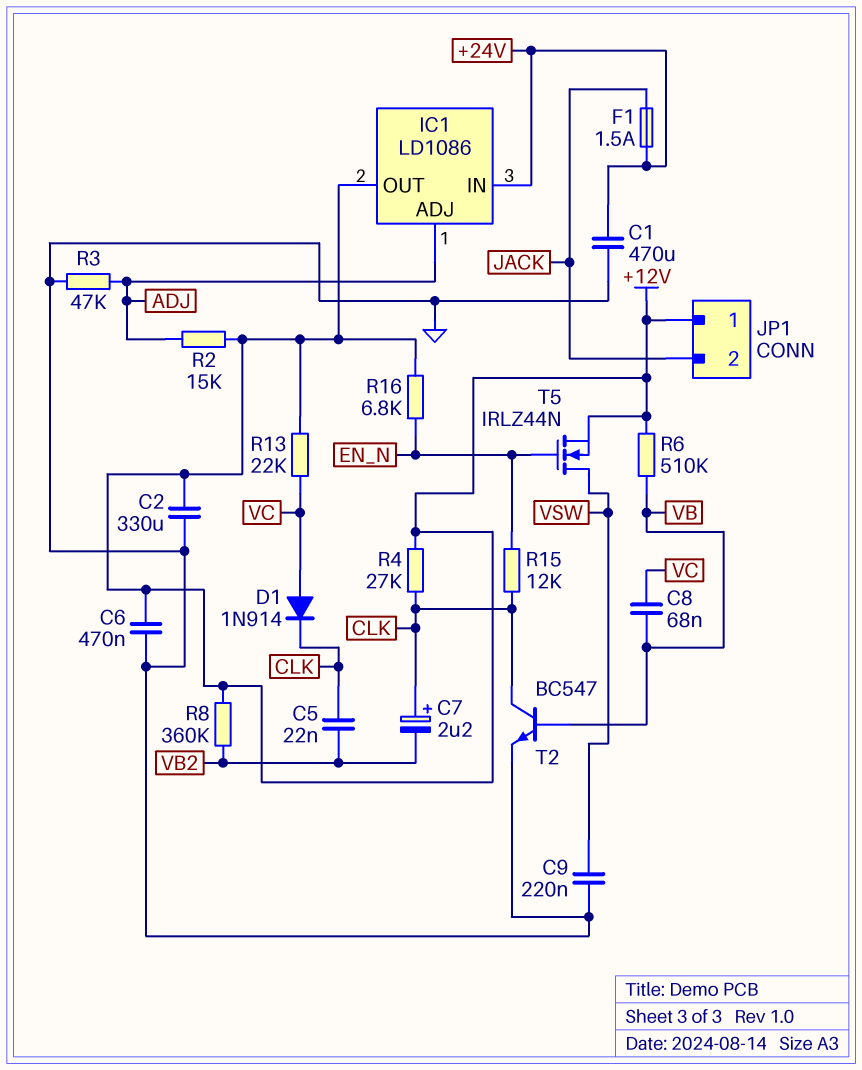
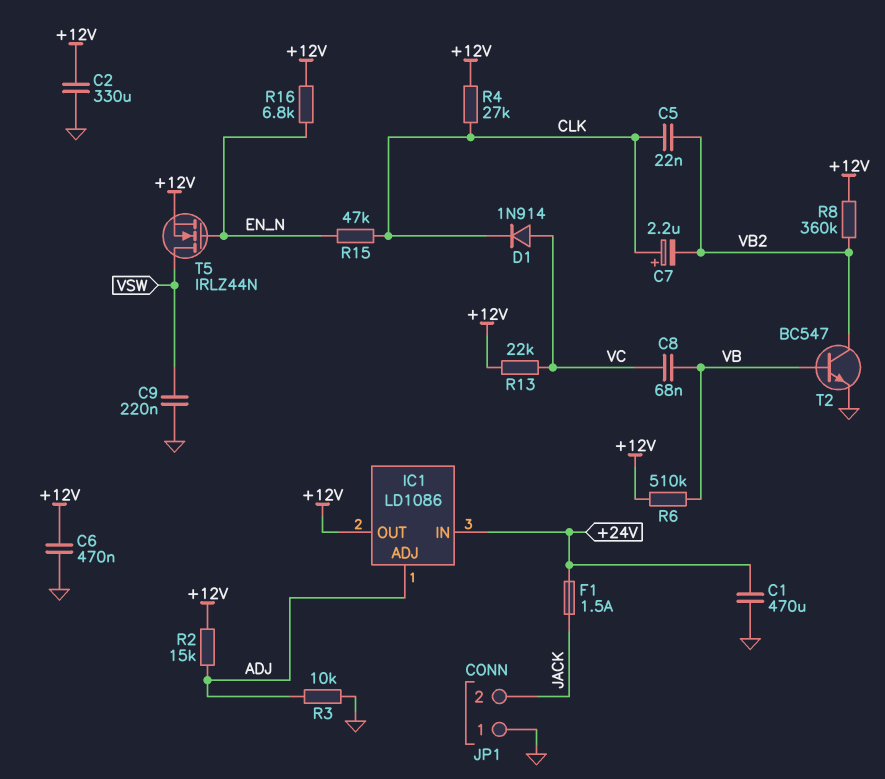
JP1 pin 1: +12V -> GND
R3: 47k (ADJ, GND) -> 10k (ADJ, GND)
R15: 12k (CLK, EN_N) -> 47k (CLK, EN_N)
T2: NPN BC547 (B VB, C CLK, E GND) -> NPN BC547 (B VB, C VB2, E GND)

